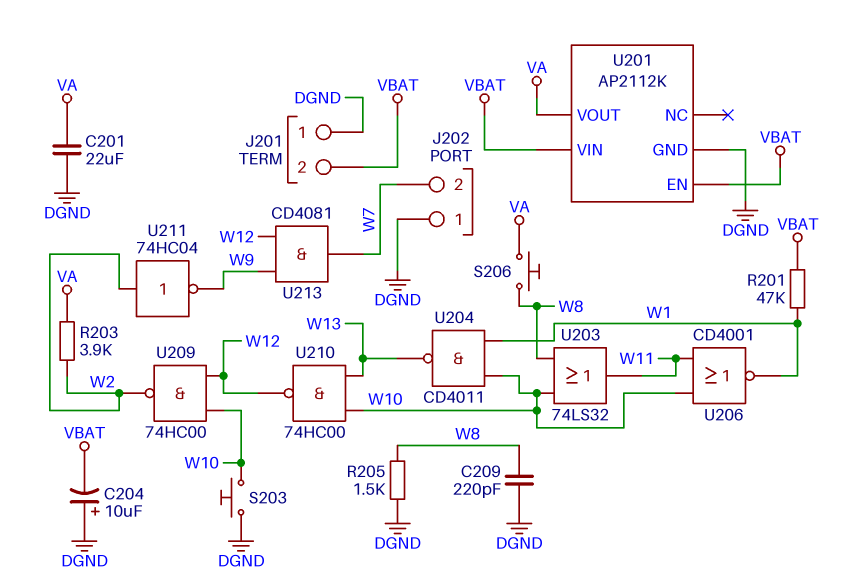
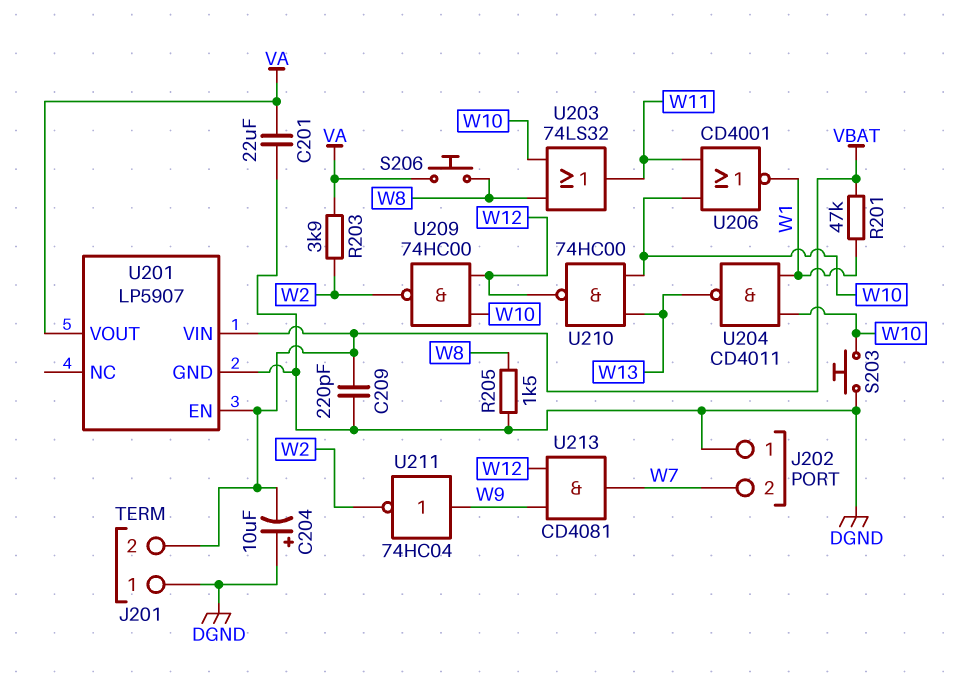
C209: 220pF (DGND, W8) -> 220pF (DGND, VBAT)
U201: AP2112K -> LP5907
U211: NOT 74HC04 (in W2, out W9) -> NOT 74HC04 (in W9, out W2)

